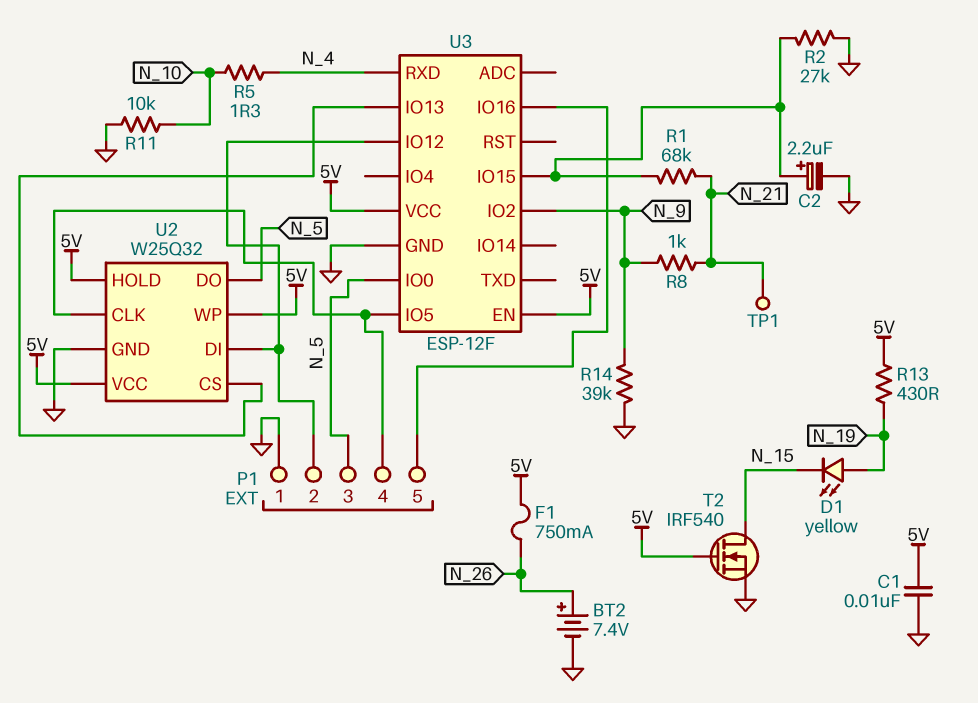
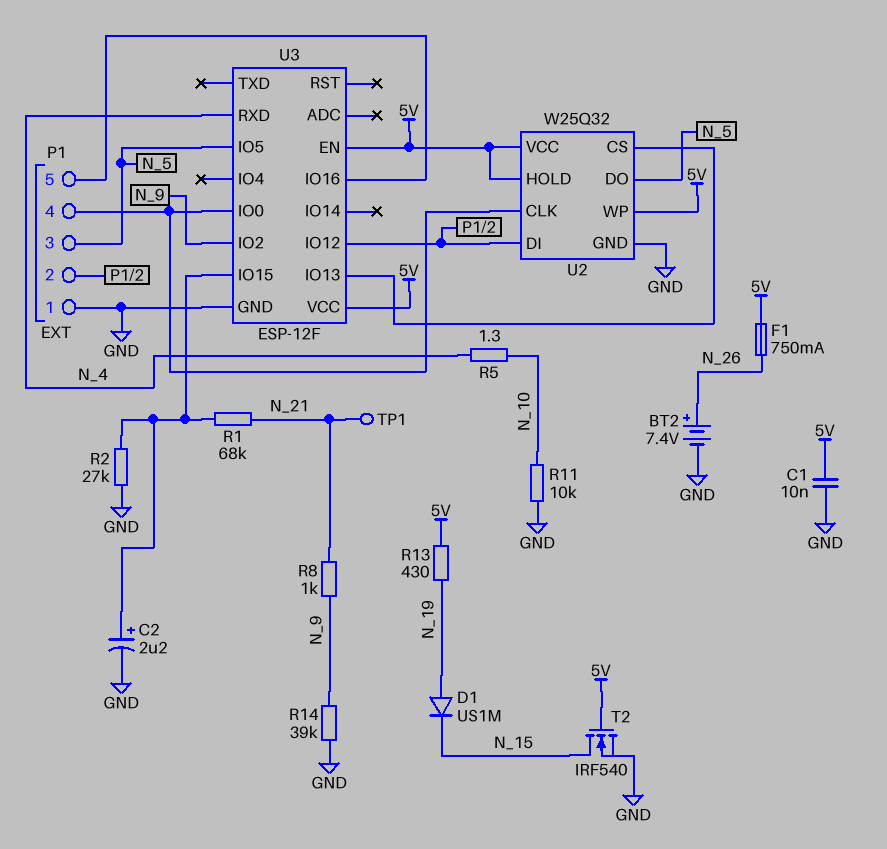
D1: LED yellow (A N_19, K N_15) -> diode US1M (A N_19, K N_15)
U3 pin IO0: N_5 -> P1/4
U3 pin IO5: P1/4 -> N_5

